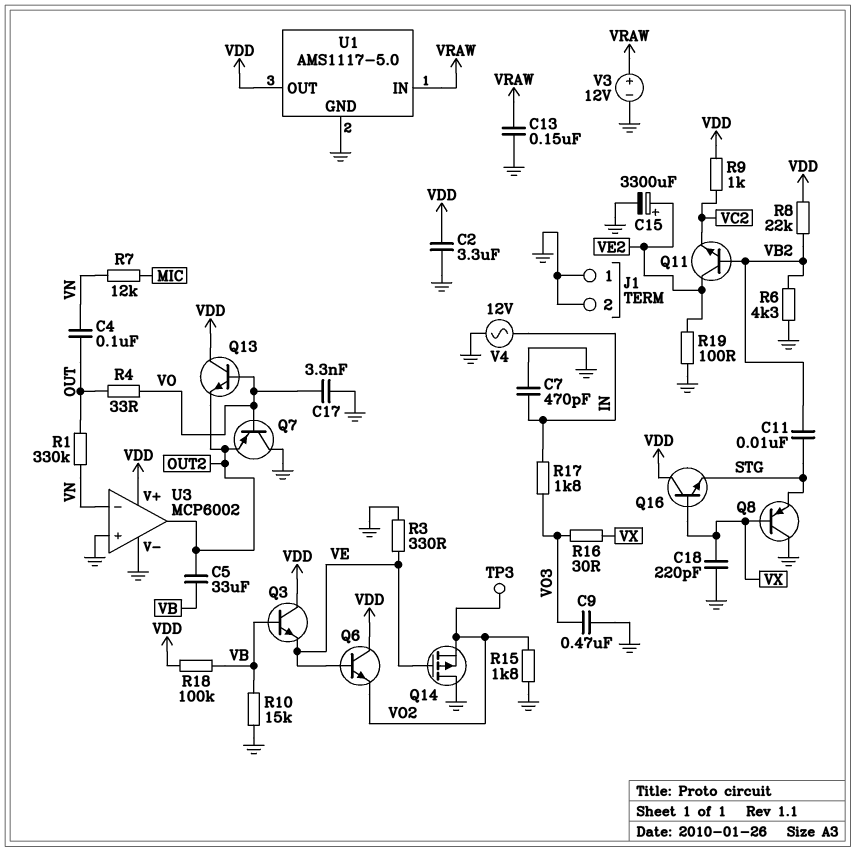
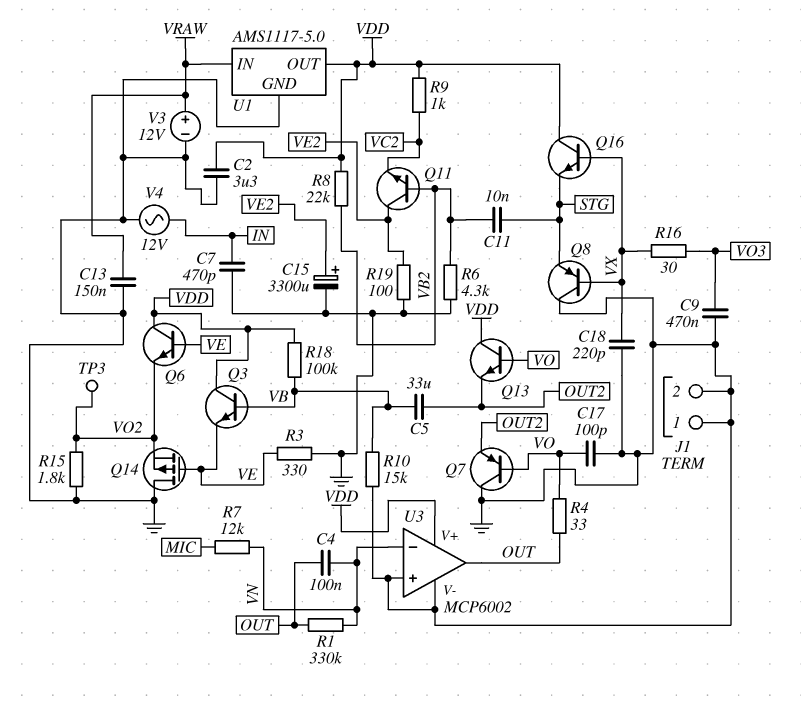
C17: 3.3nF (GND, VO) -> 100pF (GND, VO)
R17: 1.8k (IN, VO3) -> none
U3 pin out: OUT2 -> OUT

